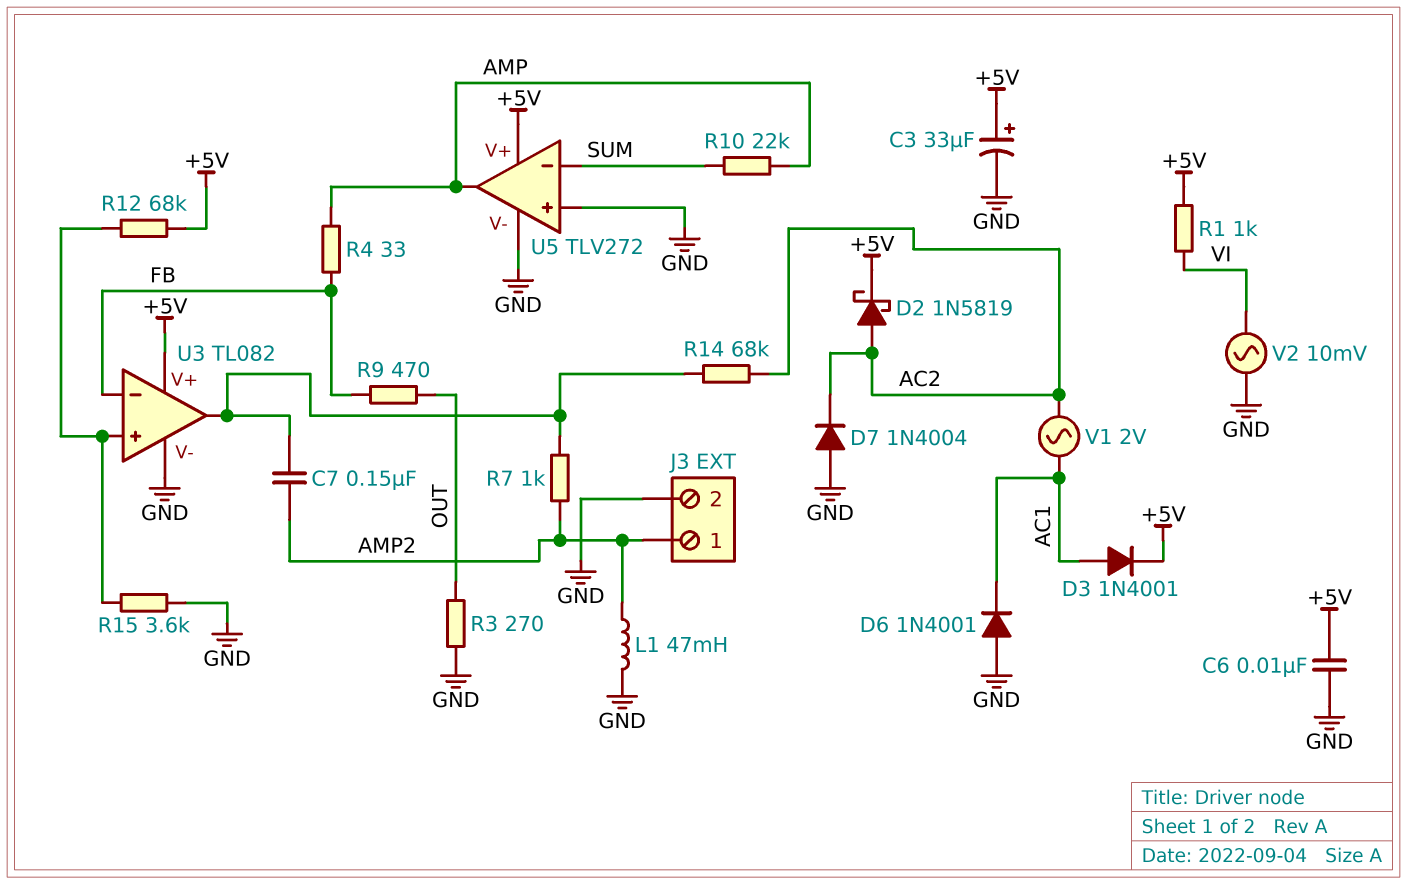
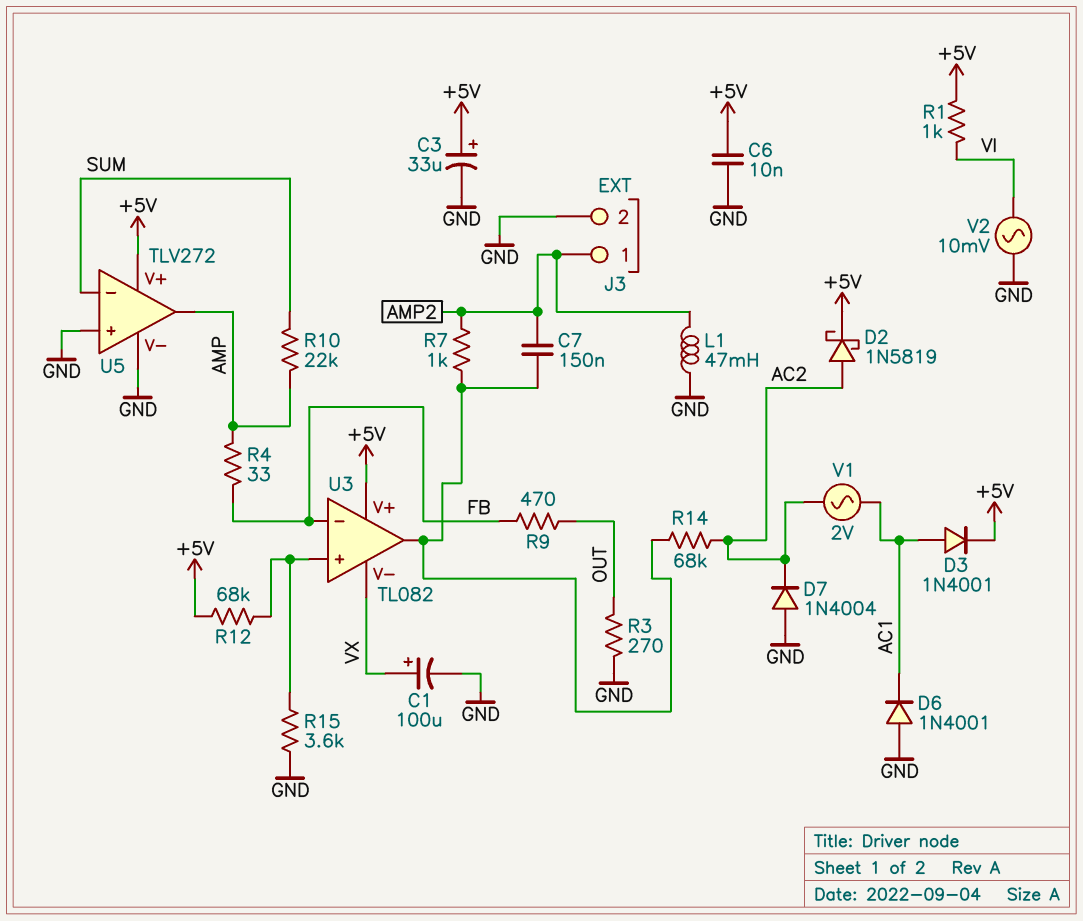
C1: none -> 100uF (plus VX, minus GND)
U3 pin V-: GND -> VX

